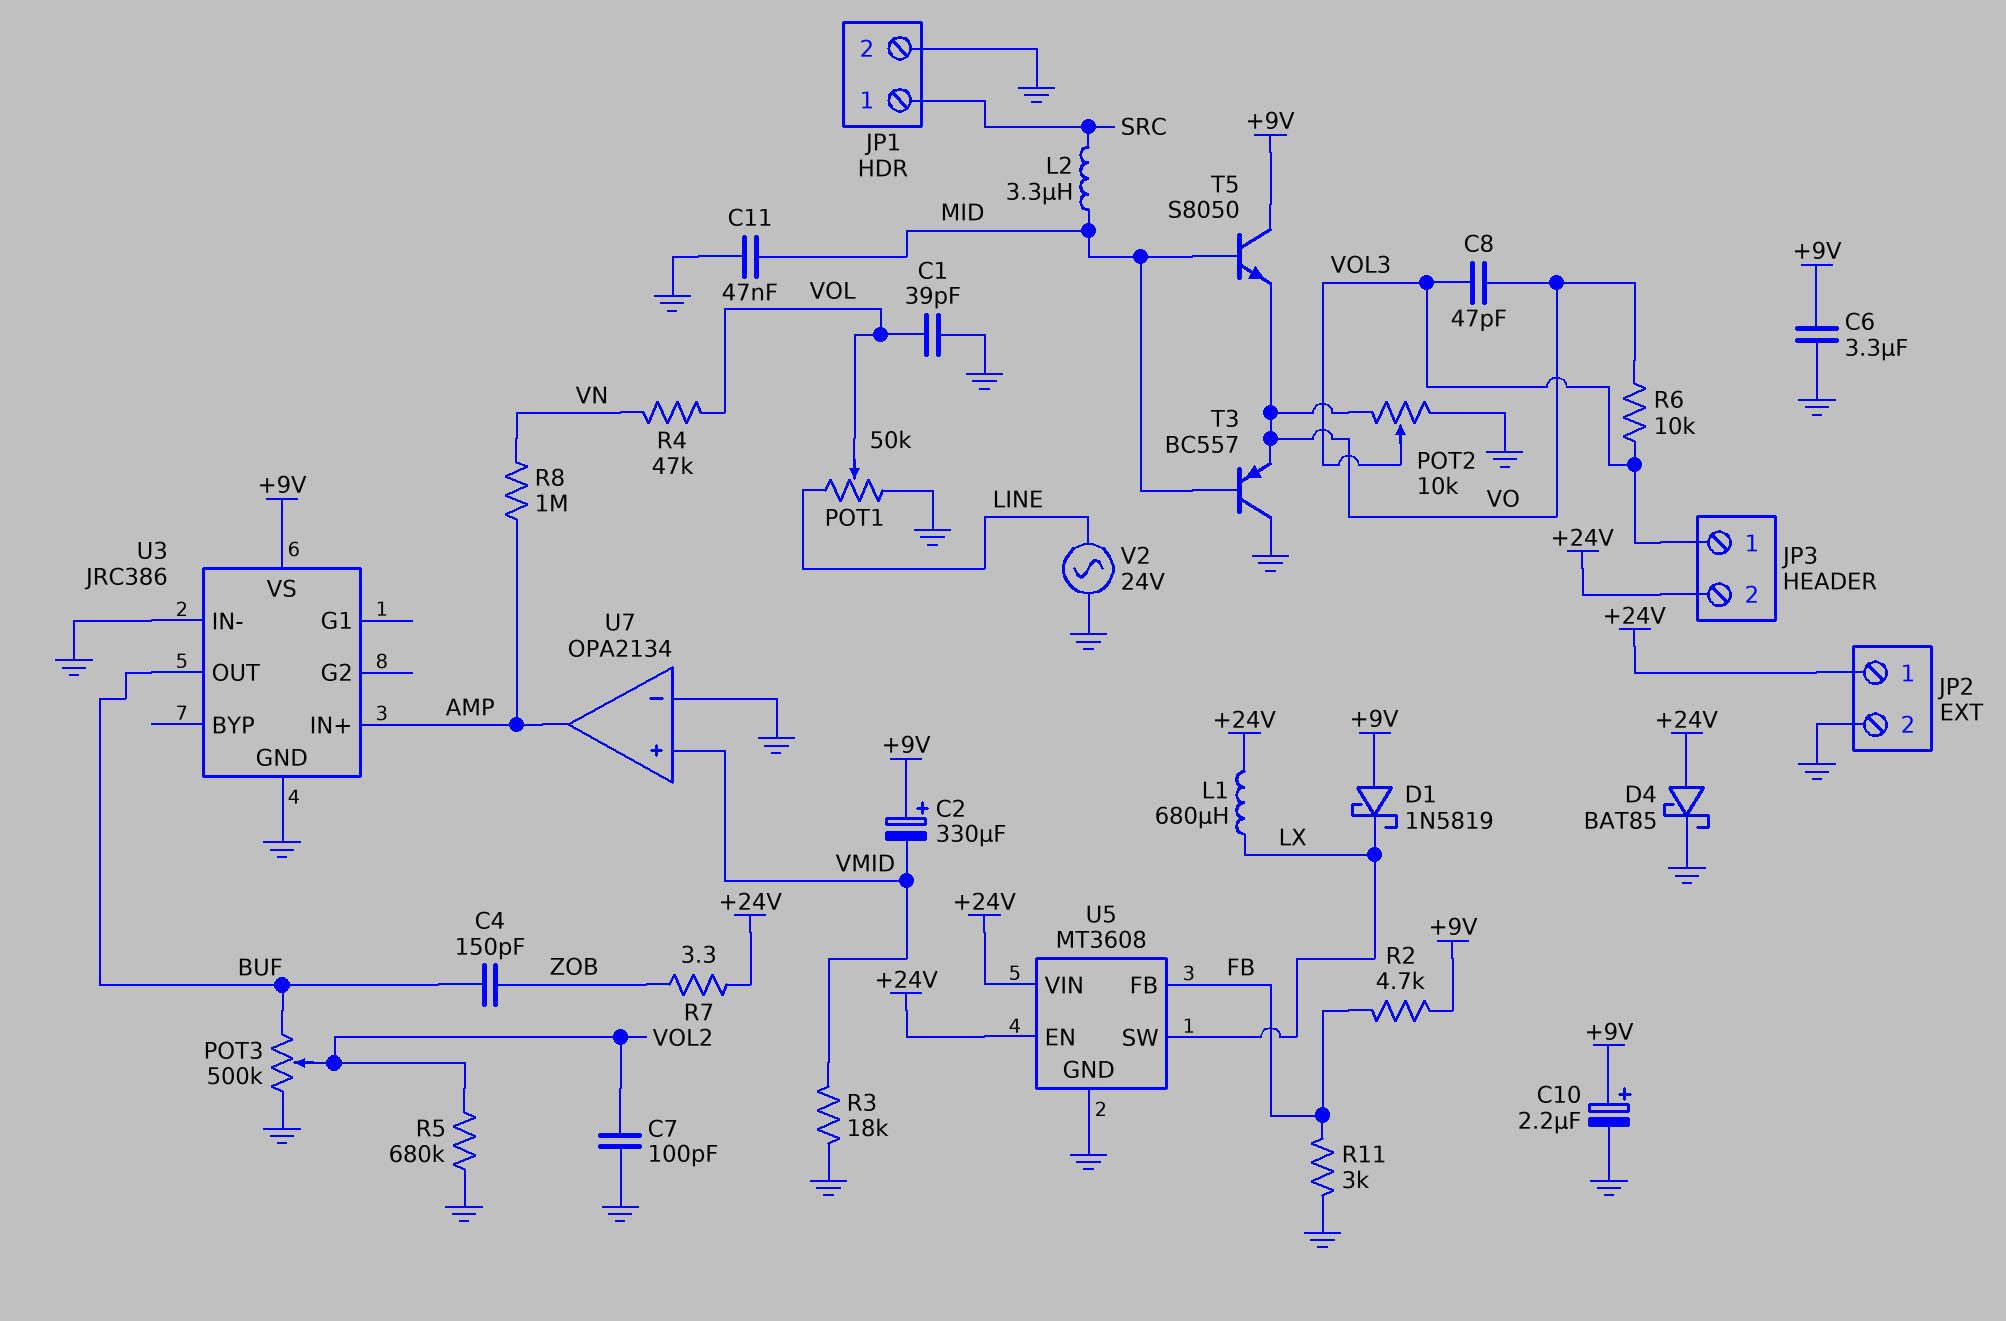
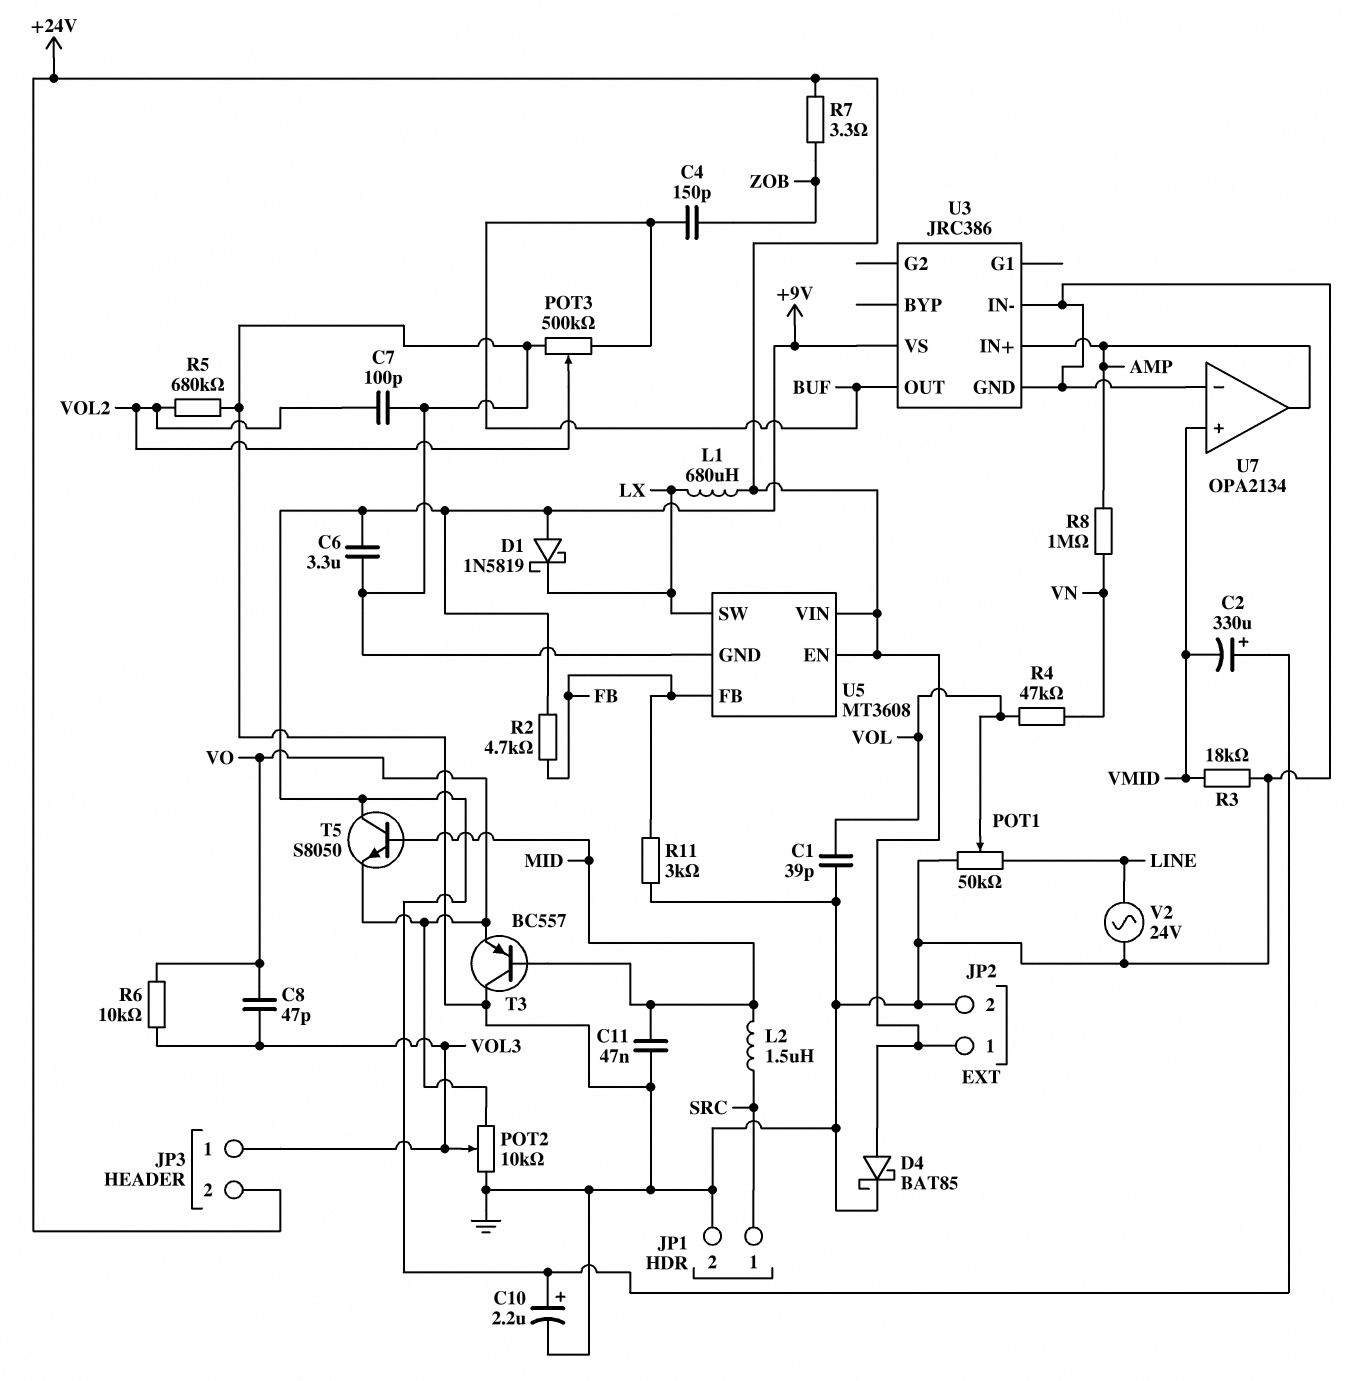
L2: 3.3uH (MID, SRC) -> 1.5uH (MID, SRC)

